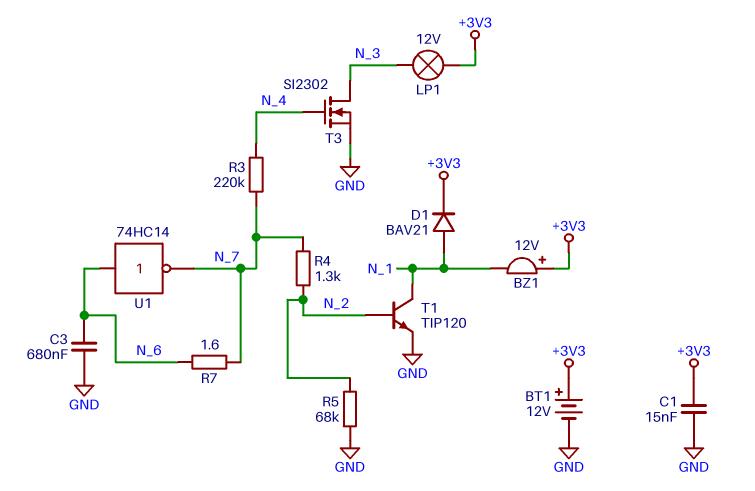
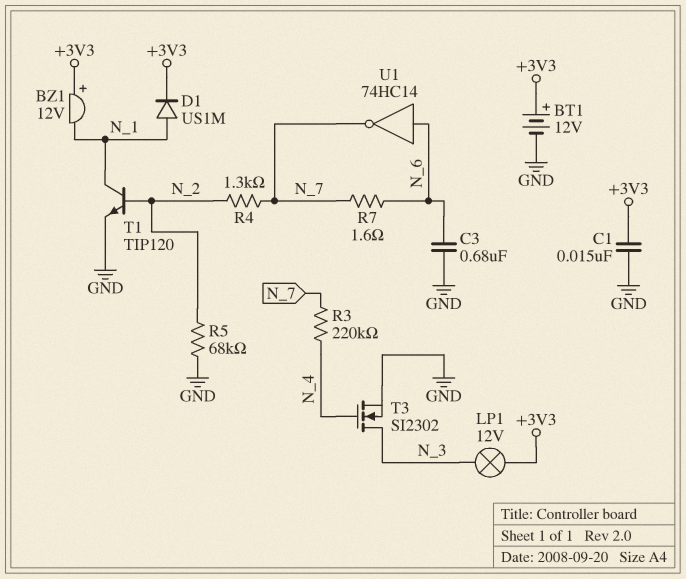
D1: diode BAV21 (A N_1, K +3V3) -> diode US1M (A N_1, K +3V3)

